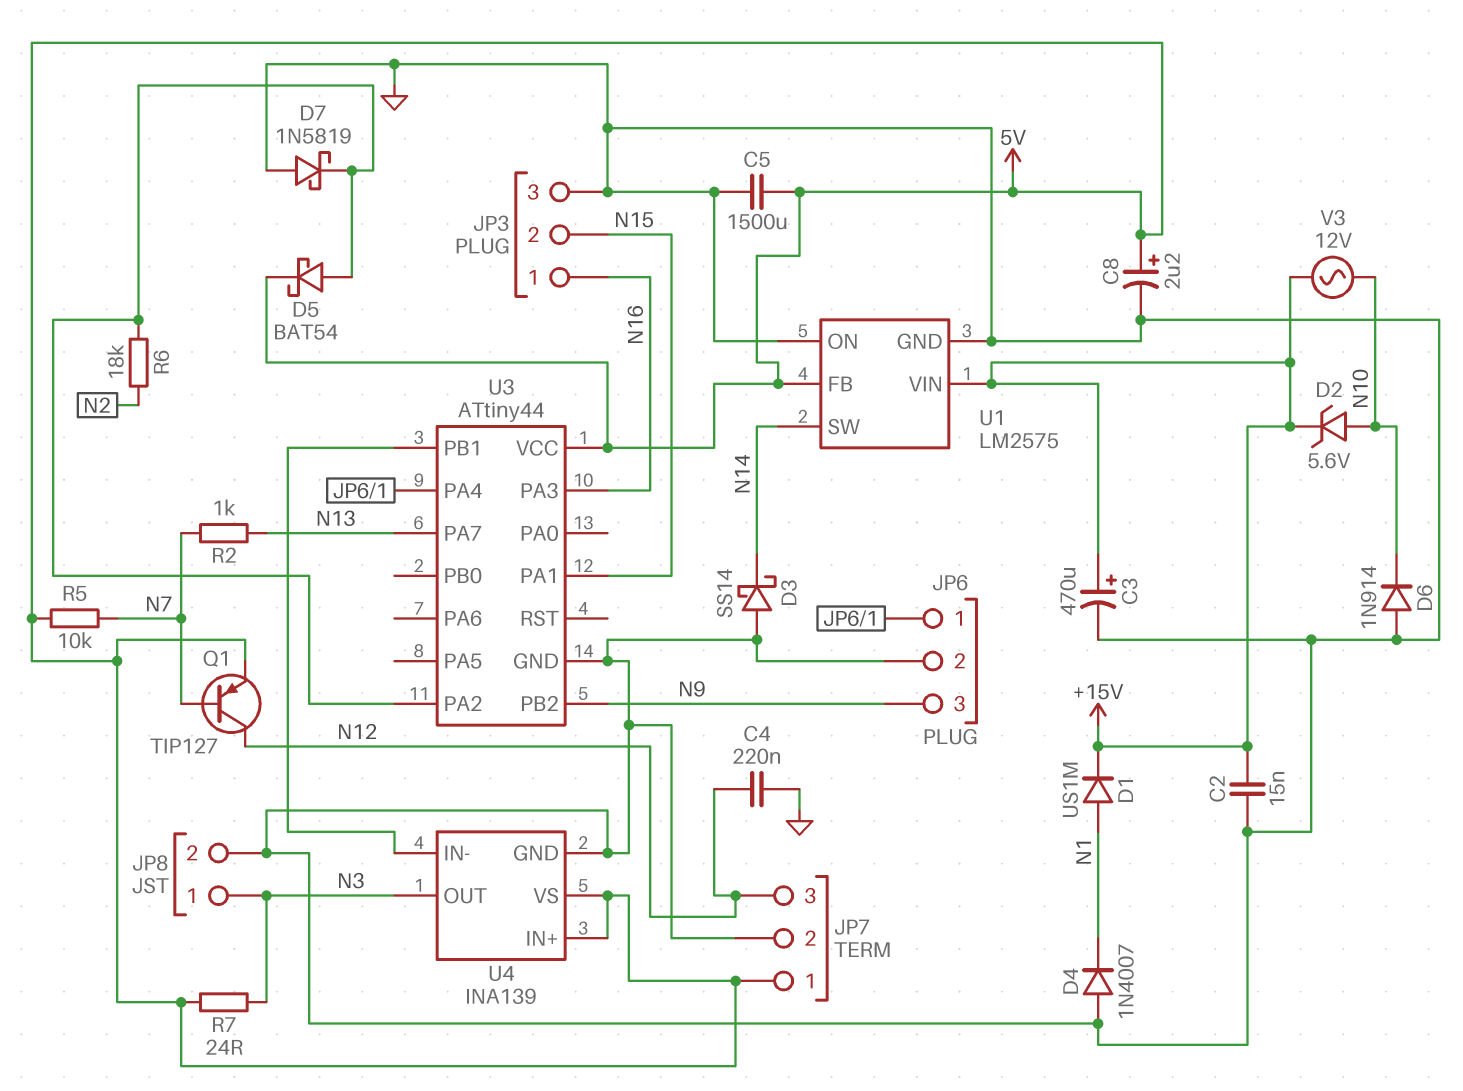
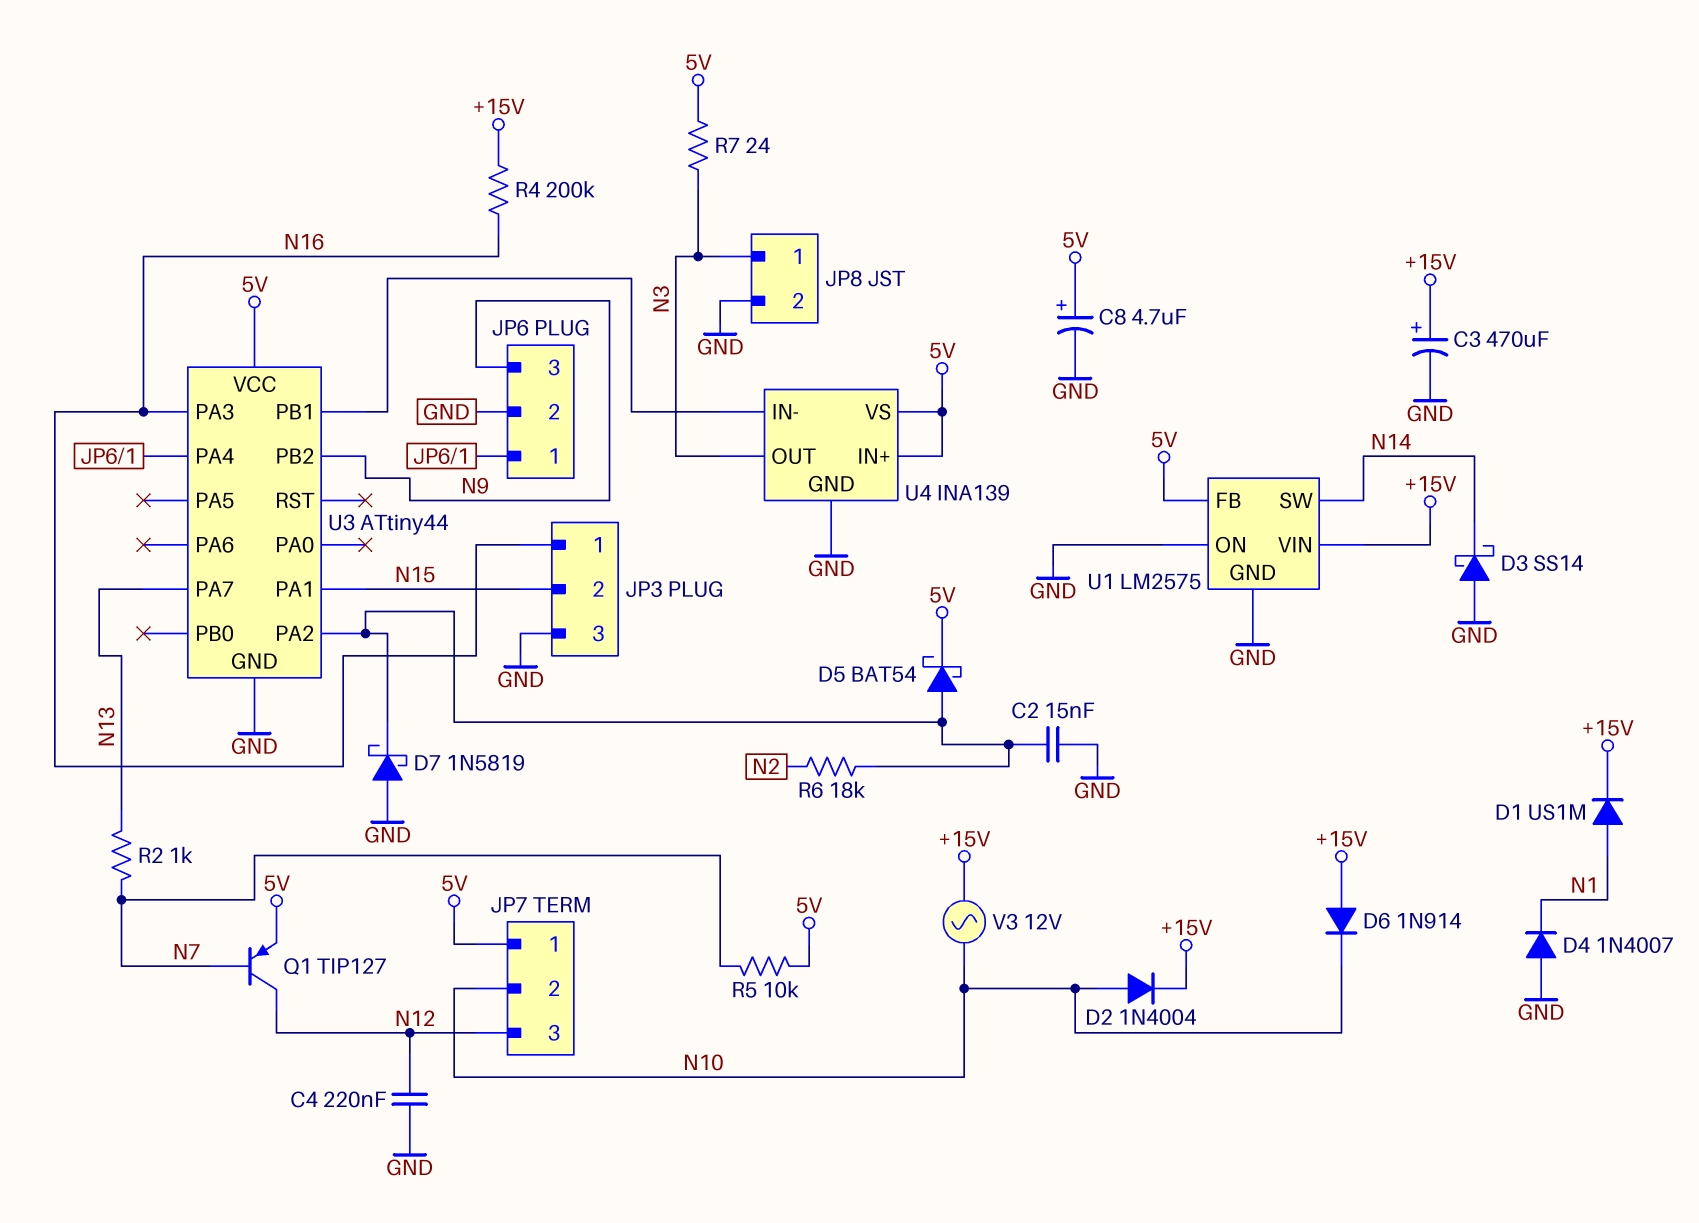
C2: 15nF (+15V, GND) -> 15nF (GND, U3/PA2)
C5: 1500uF (5V, GND) -> none
C8: 2.2uF (plus 5V, minus GND) -> 4.7uF (plus 5V, minus GND)
D2: zener 5.6V (A N10, K +15V) -> diode 1N4004 (A N10, K +15V)
D6: diode 1N914 (A GND, K N10) -> diode 1N914 (A +15V, K N10)
JP7 pin 2: GND -> N10
R4: none -> 200k (+15V, N16)

